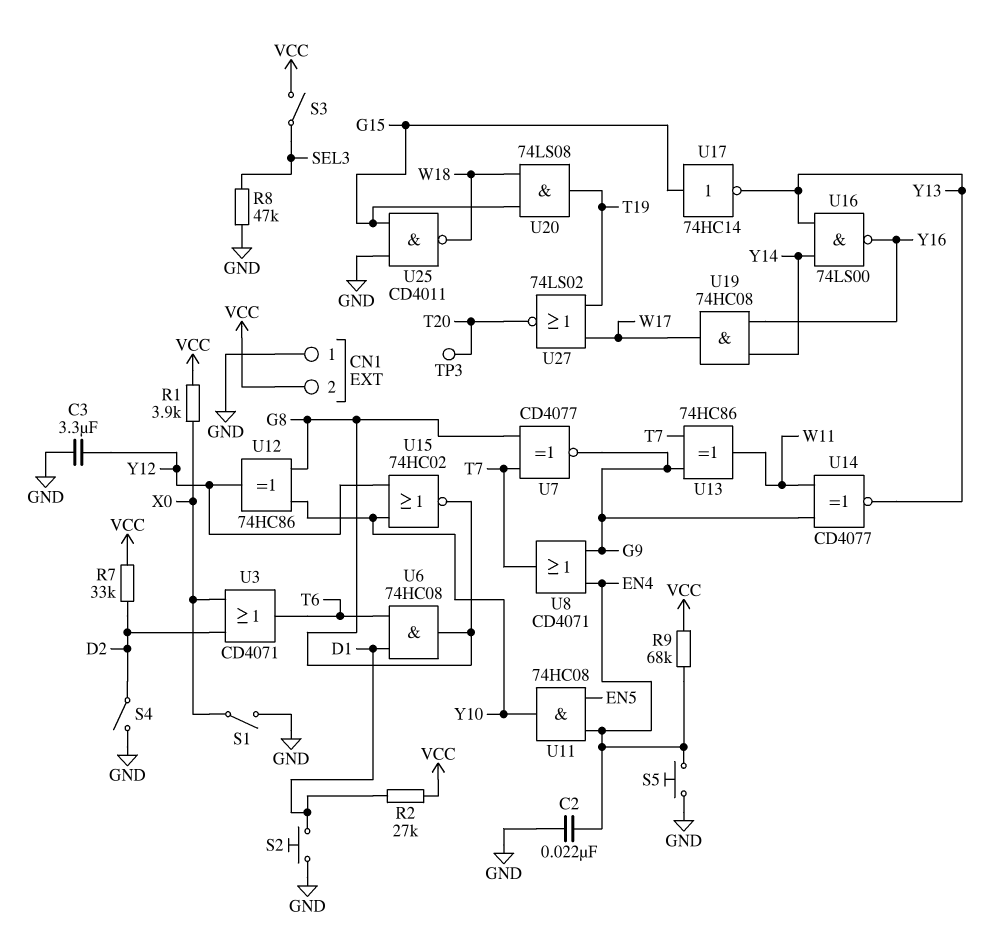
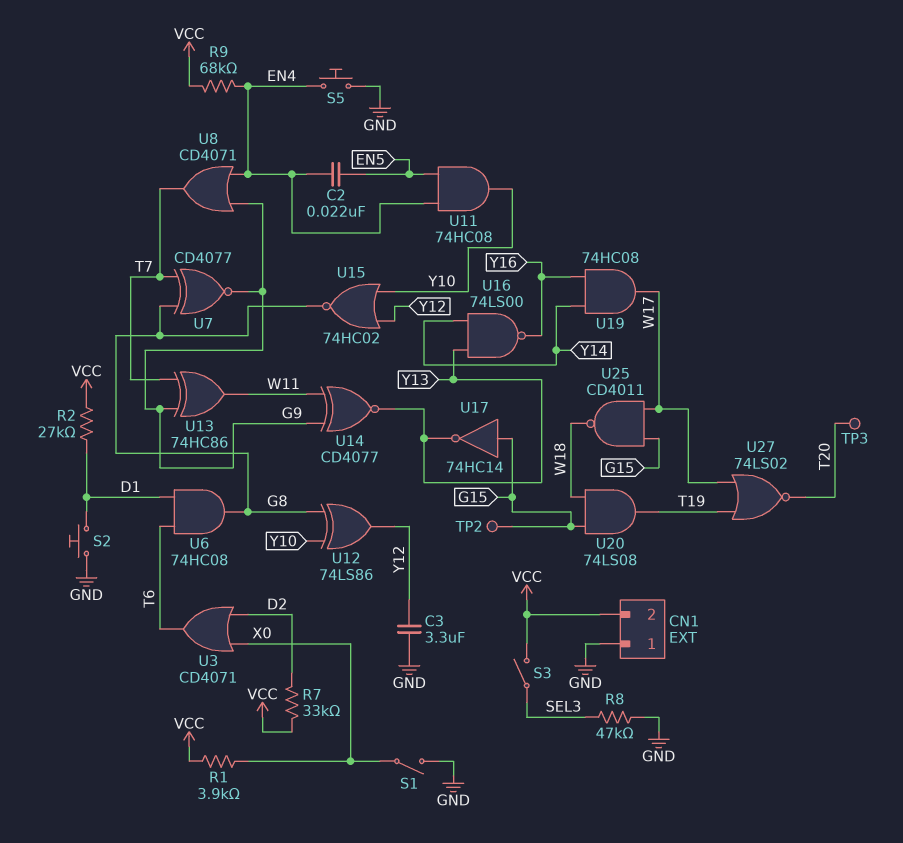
C2: 22nF (EN4, GND) -> 22nF (EN4, EN5)
S4: switch (D2, GND) -> none
TP2: none -> test point (G15)
U12: XOR 74HC86 (in G8, in Y10, out Y12) -> XOR 74LS86 (in G8, in Y10, out Y12)
U25: NAND CD4011 (in G15, in GND, out W18) -> NAND CD4011 (in G15, in W17, out W18)

